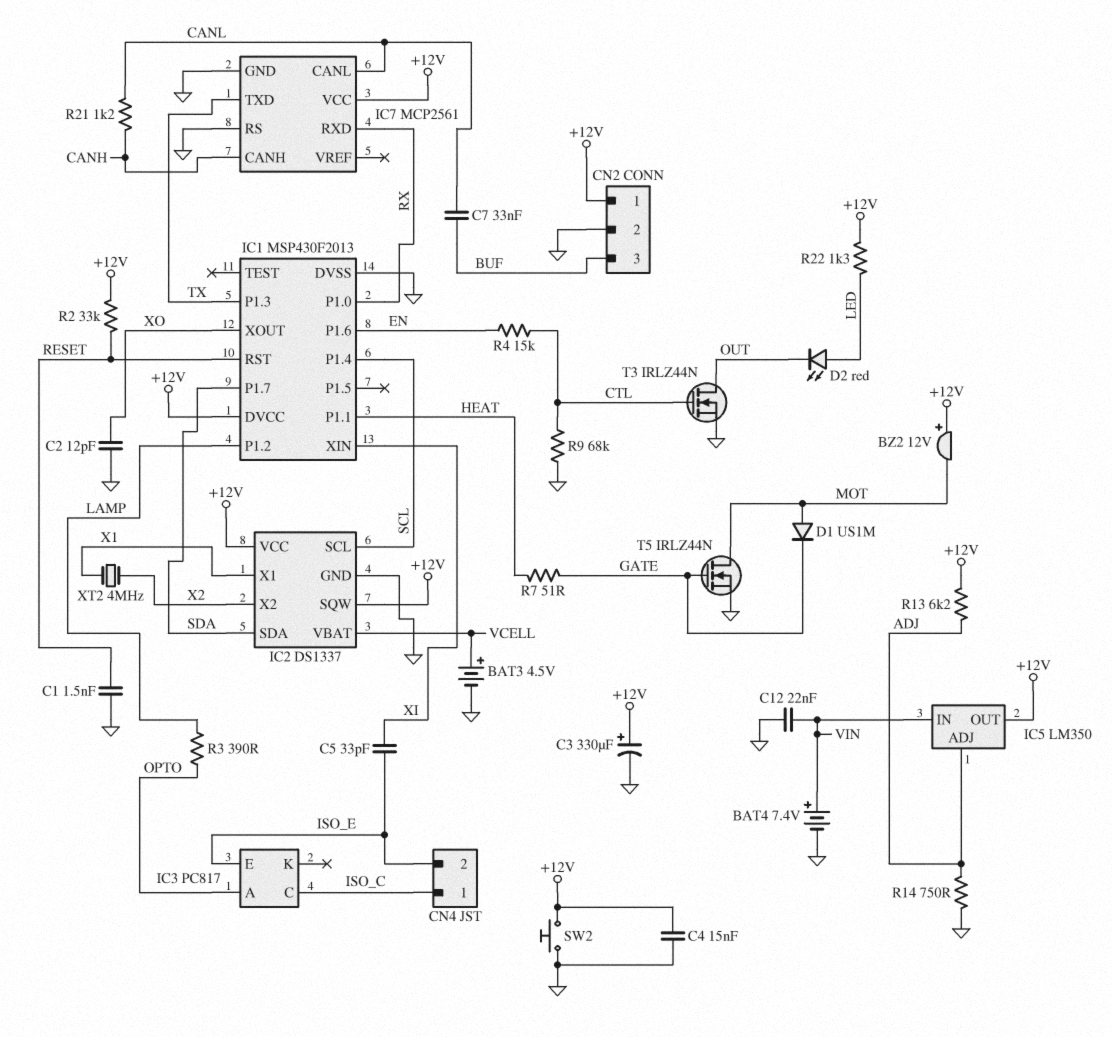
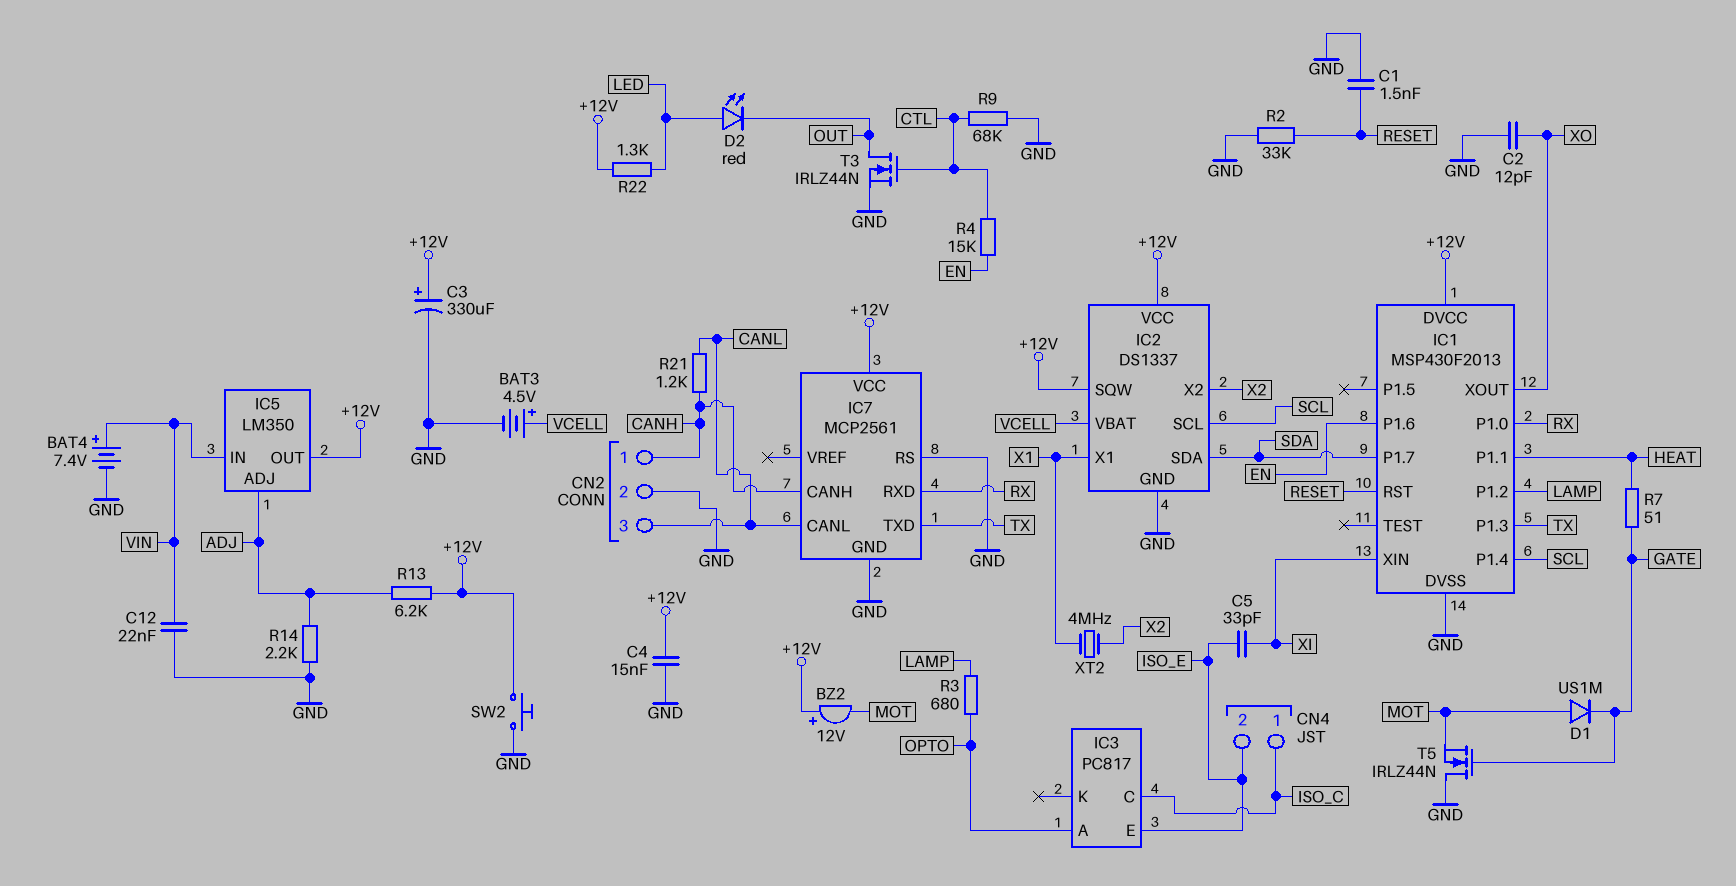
C7: 33nF (BUF, CANL) -> none
CN2 pin 1: +12V -> CANH
CN2 pin 3: BUF -> CANL
R2: 33k (+12V, RESET) -> 33k (GND, RESET)
R3: 390 (LAMP, OPTO) -> 680 (LAMP, OPTO)
R14: 750 (ADJ, GND) -> 2.2k (ADJ, GND)
T5: NMOS IRLZ44N (G GATE, D MOT, S GND) -> NMOS IRLZ44N (G GATE, D GND, S MOT)

